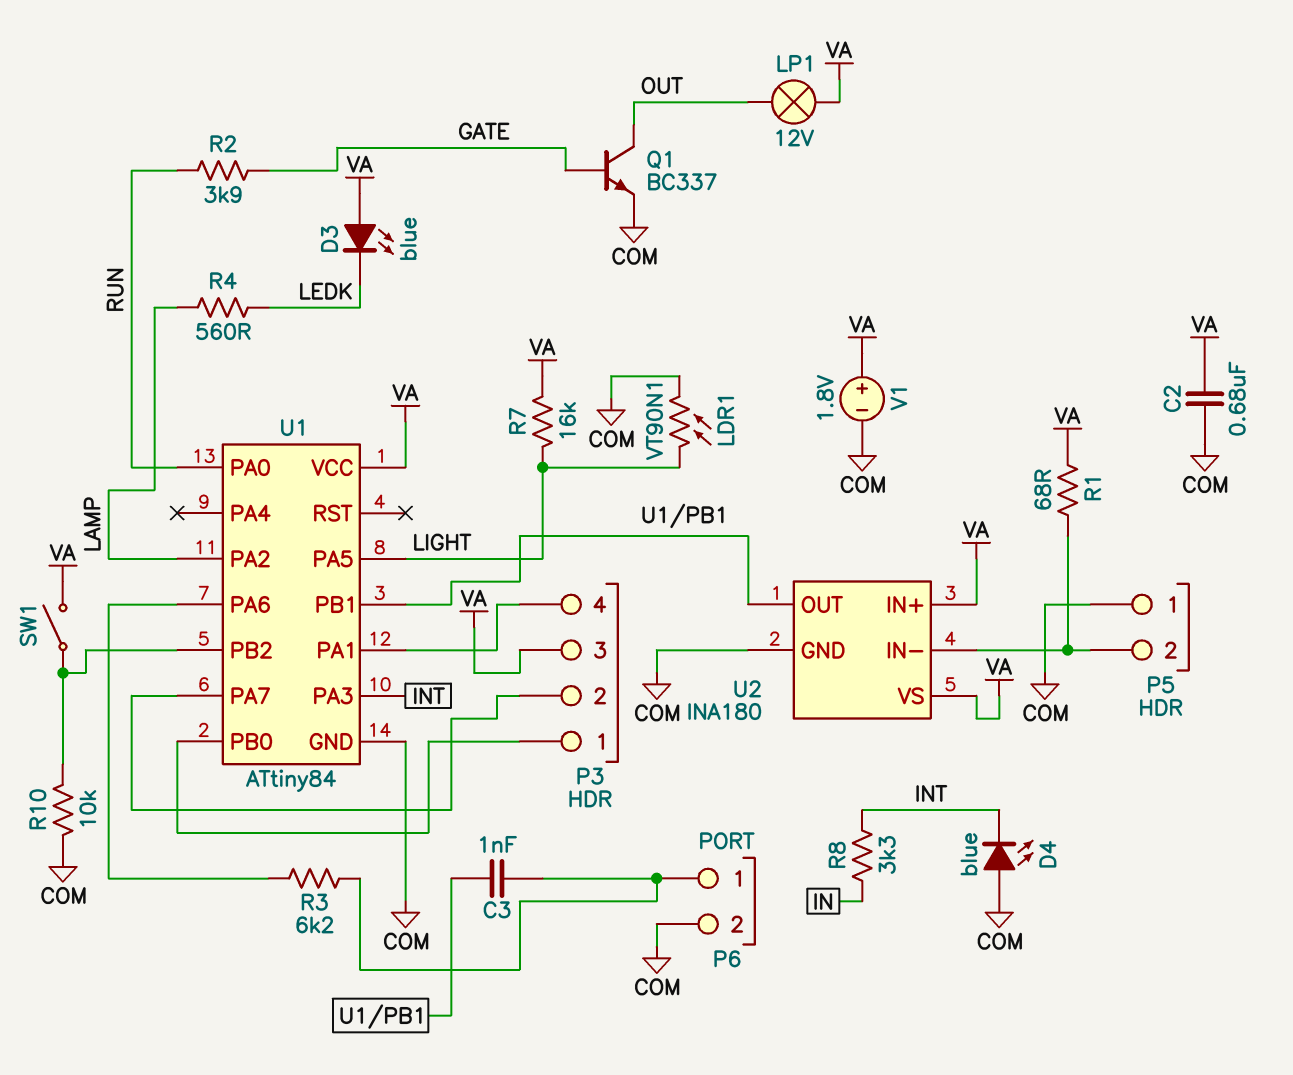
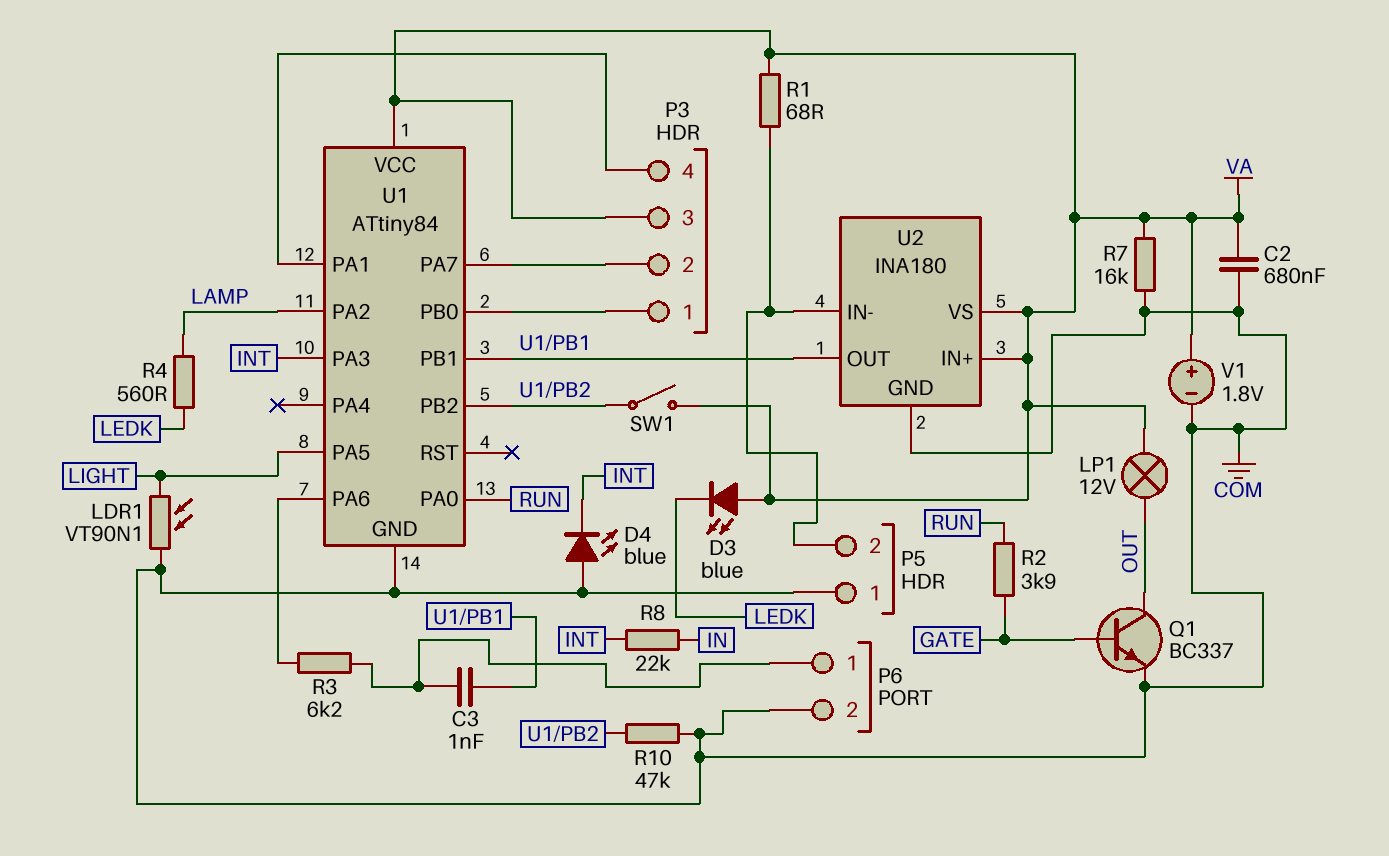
R7: 16k (LIGHT, VA) -> 16k (COM, VA)
R8: 3.3k (IN, INT) -> 22k (IN, INT)
R10: 10k (COM, U1/PB2) -> 47k (COM, U1/PB2)

